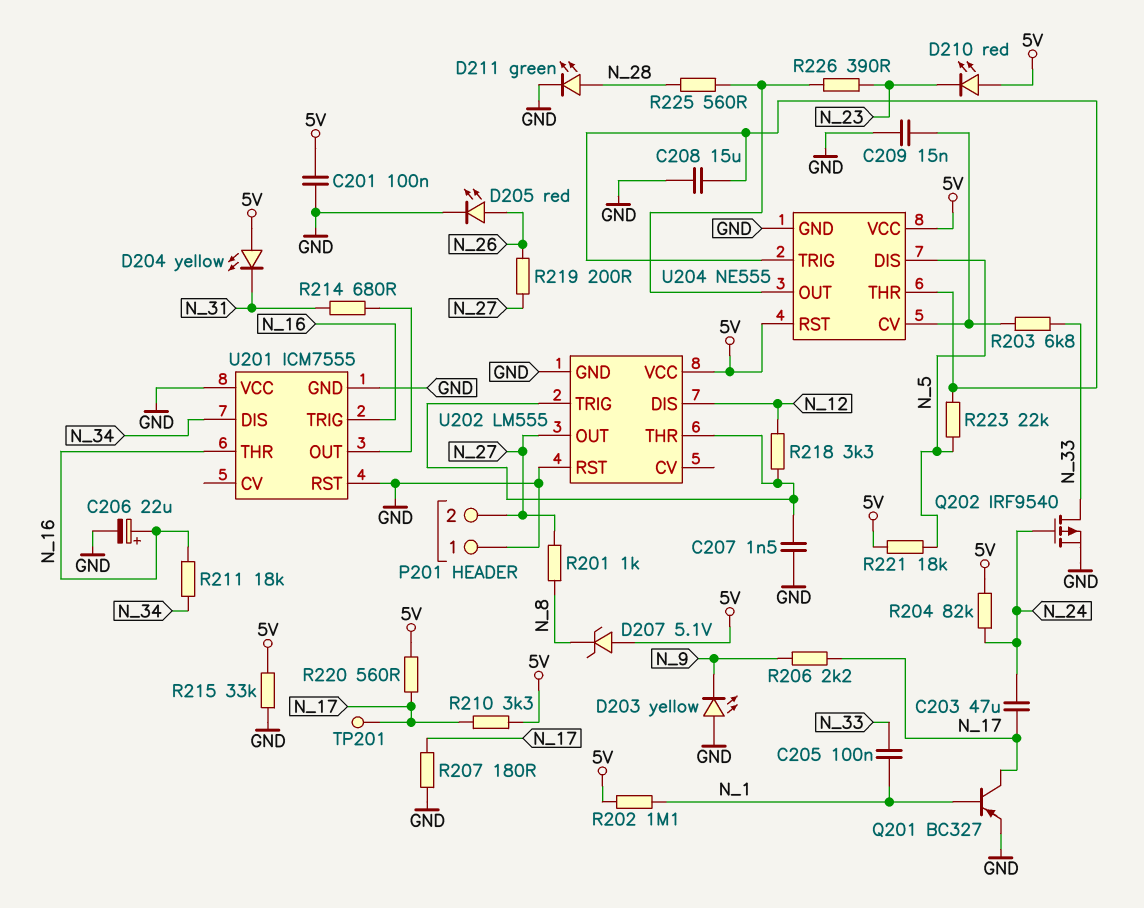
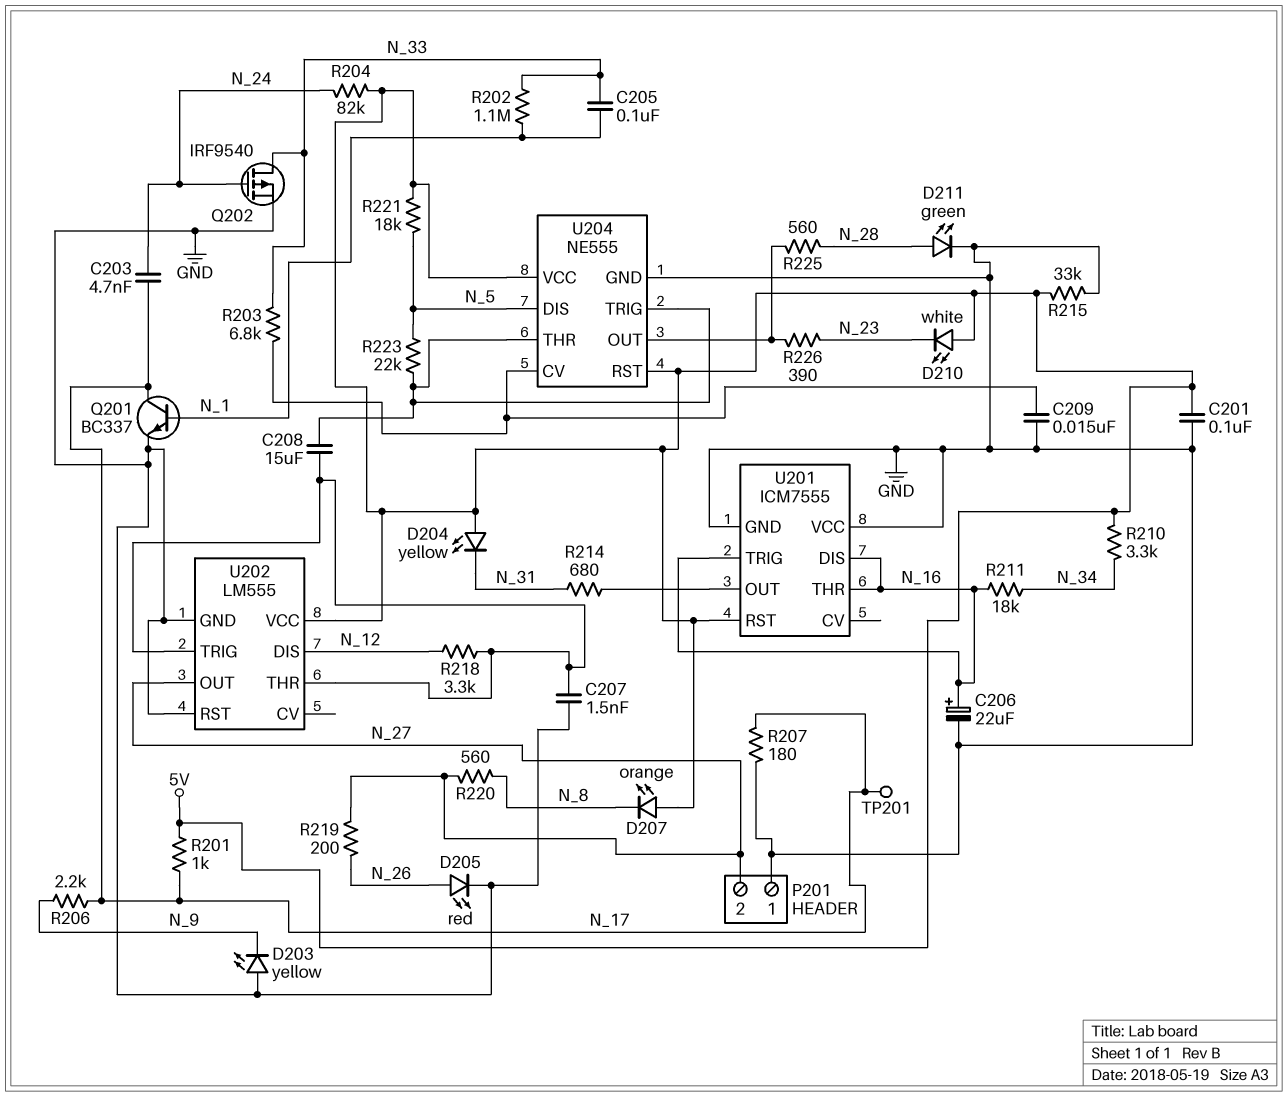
C203: 47uF (N_17, N_24) -> 4.7nF (N_17, N_24)
C208: 15uF (GND, U204/THR) -> 15uF (U202/THR, U204/THR)
D207: zener 5.1V (A 5V, K N_8) -> LED orange (A 5V, K N_8)
D210: LED red (A 5V, K N_23) -> LED white (A 5V, K N_23)
Q201: PNP BC327 (B N_1, C N_17, E GND) -> NPN BC337 (B N_1, C N_17, E GND)
R201: 1k (N_8, N_27) -> 1k (5V, N_17)
R202: 1.1M (5V, N_1) -> 1.1M (N_1, N_33)
R210: 3.3k (5V, N_17) -> 3.3k (5V, N_34)
R220: 560 (5V, N_17) -> 560 (N_8, N_27)
U201 pin DIS: N_34 -> N_16
U201 pin RST: GND -> 5V

